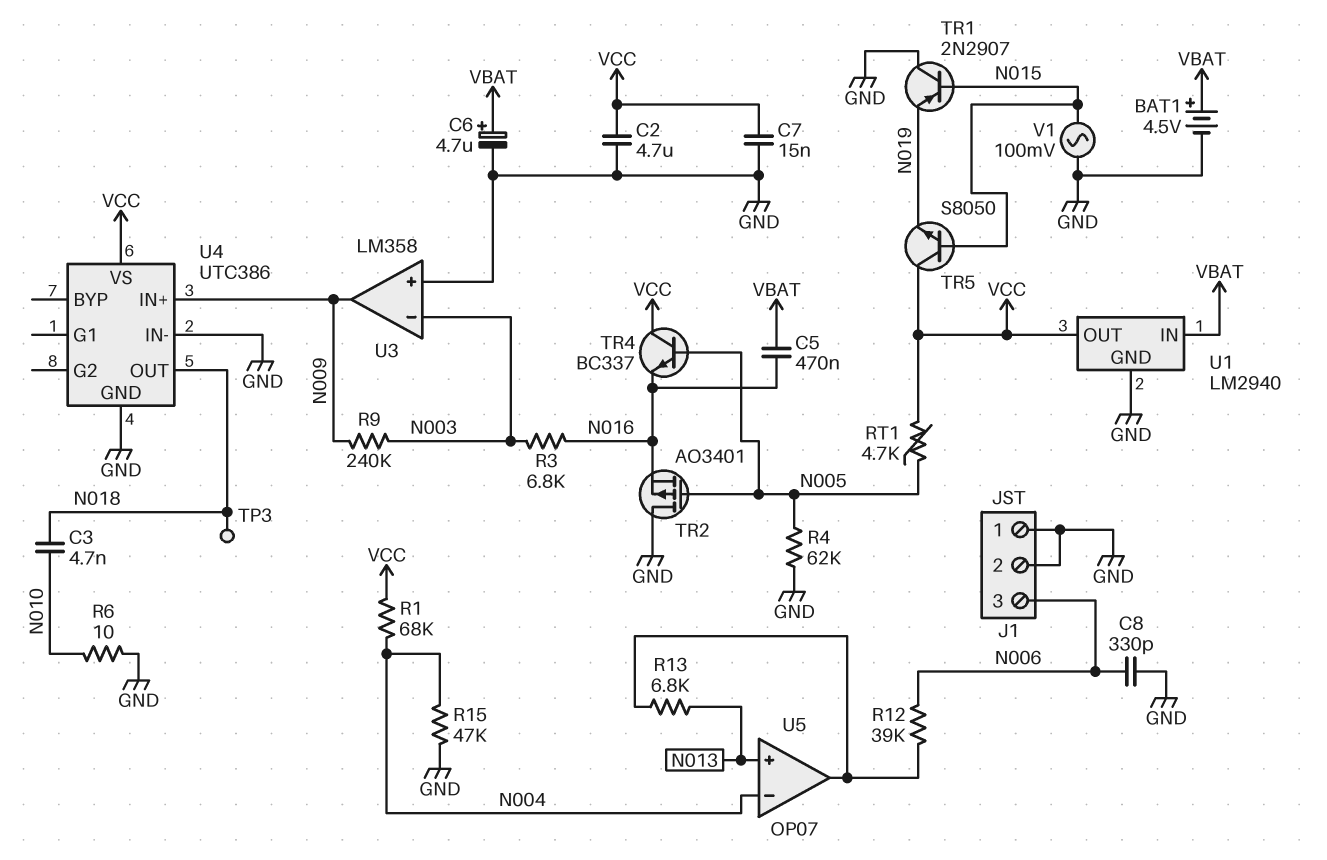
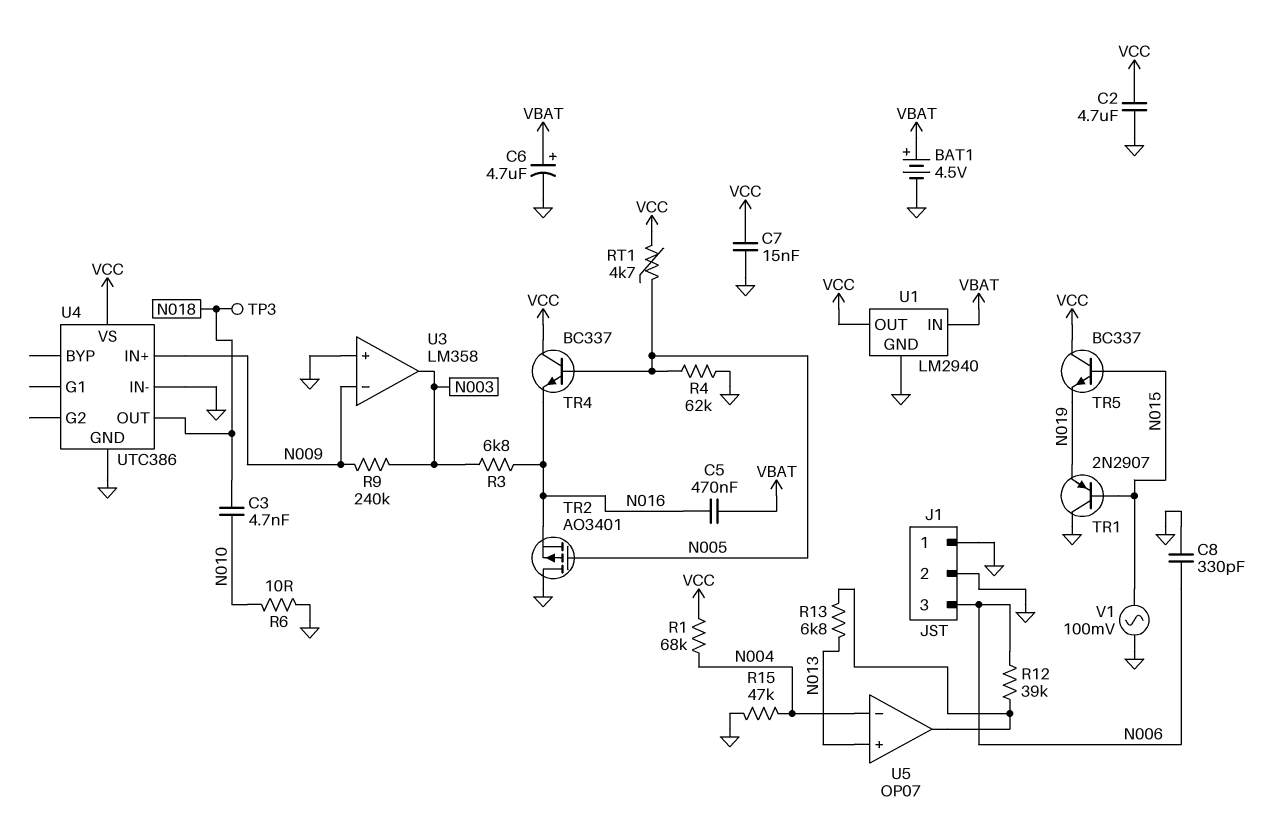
TR5: NPN S8050 (B N015, C VCC, E N019) -> NPN BC337 (B N015, C VCC, E N019)
U3 pin in-: N003 -> N009
U3 pin out: N009 -> N003

